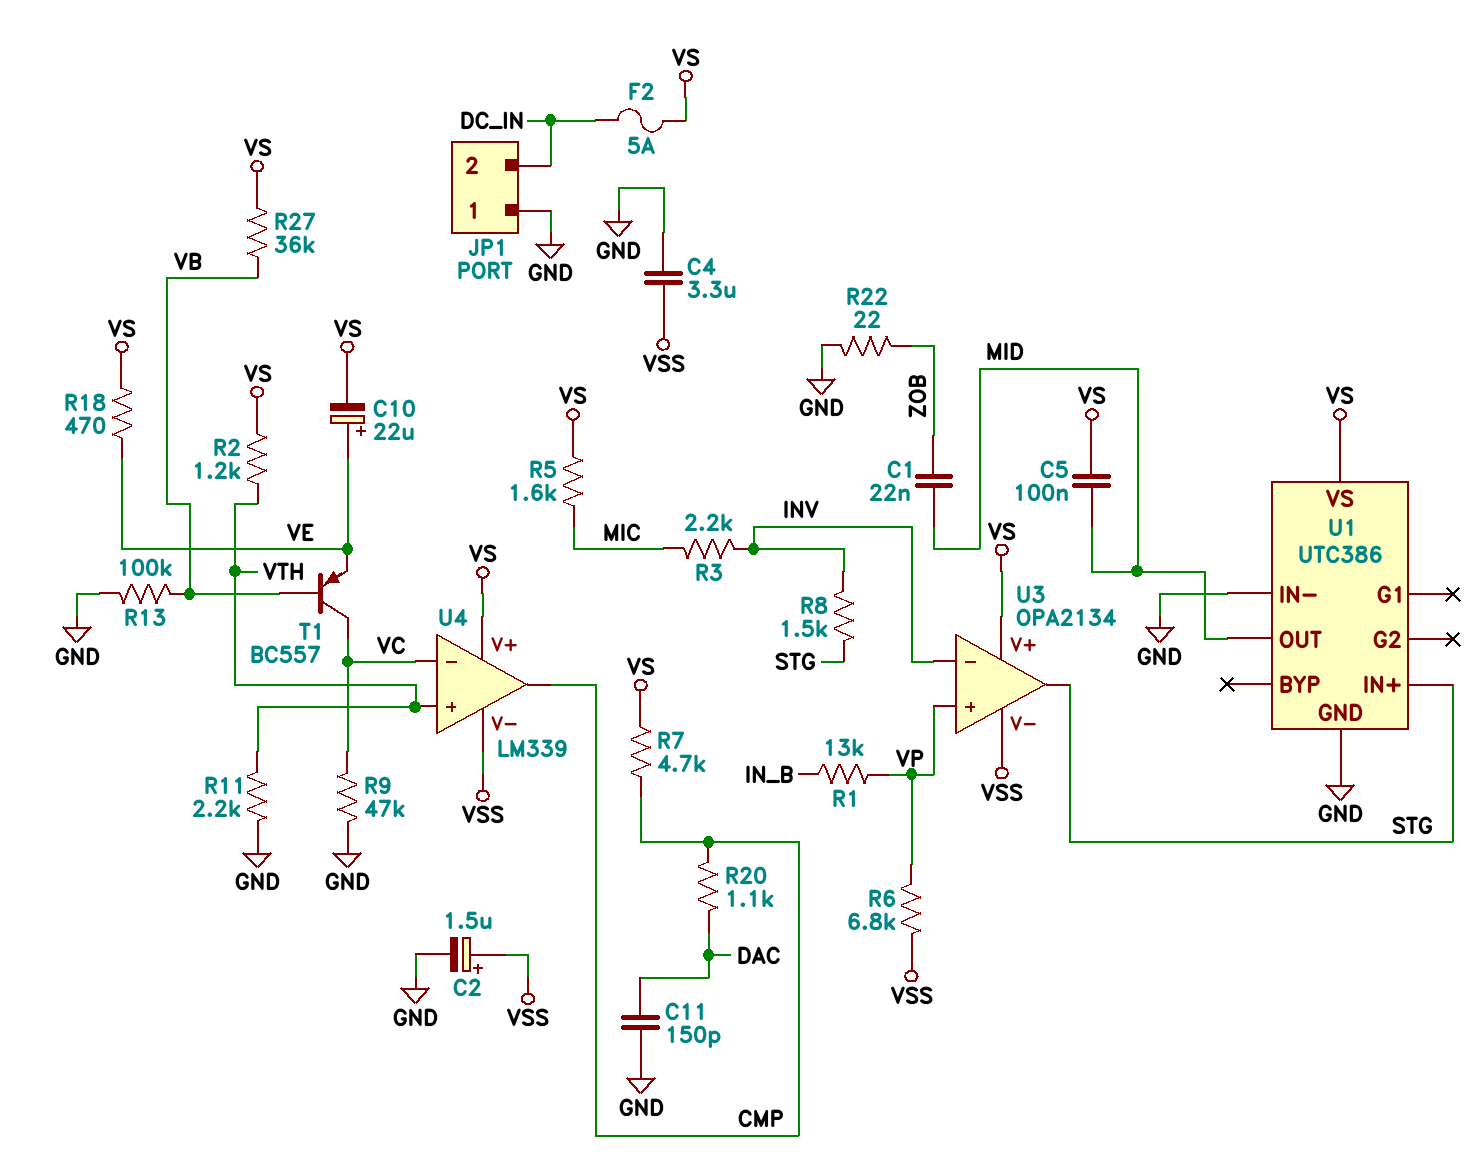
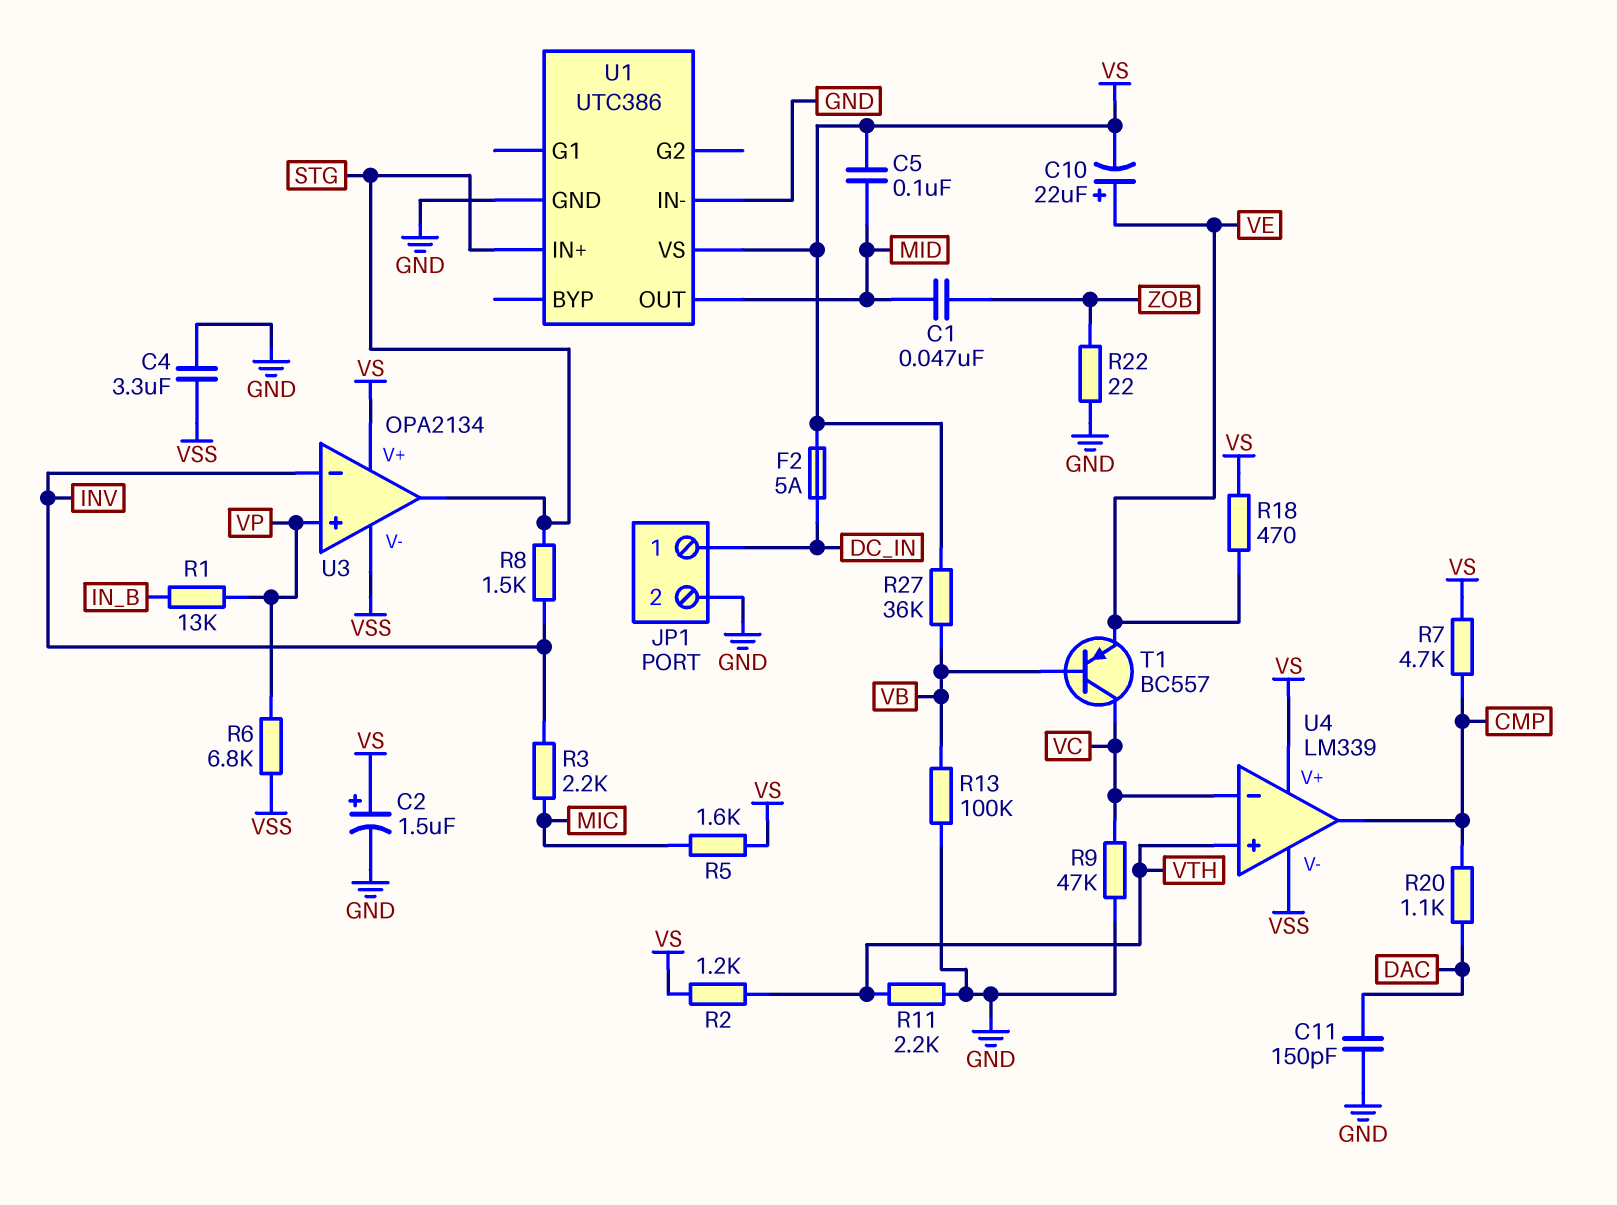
C1: 22nF (MID, ZOB) -> 47nF (MID, ZOB)
C2: 1.5uF (plus VSS, minus GND) -> 1.5uF (plus VS, minus GND)
JP1 pin 1: GND -> DC_IN
JP1 pin 2: DC_IN -> GND

